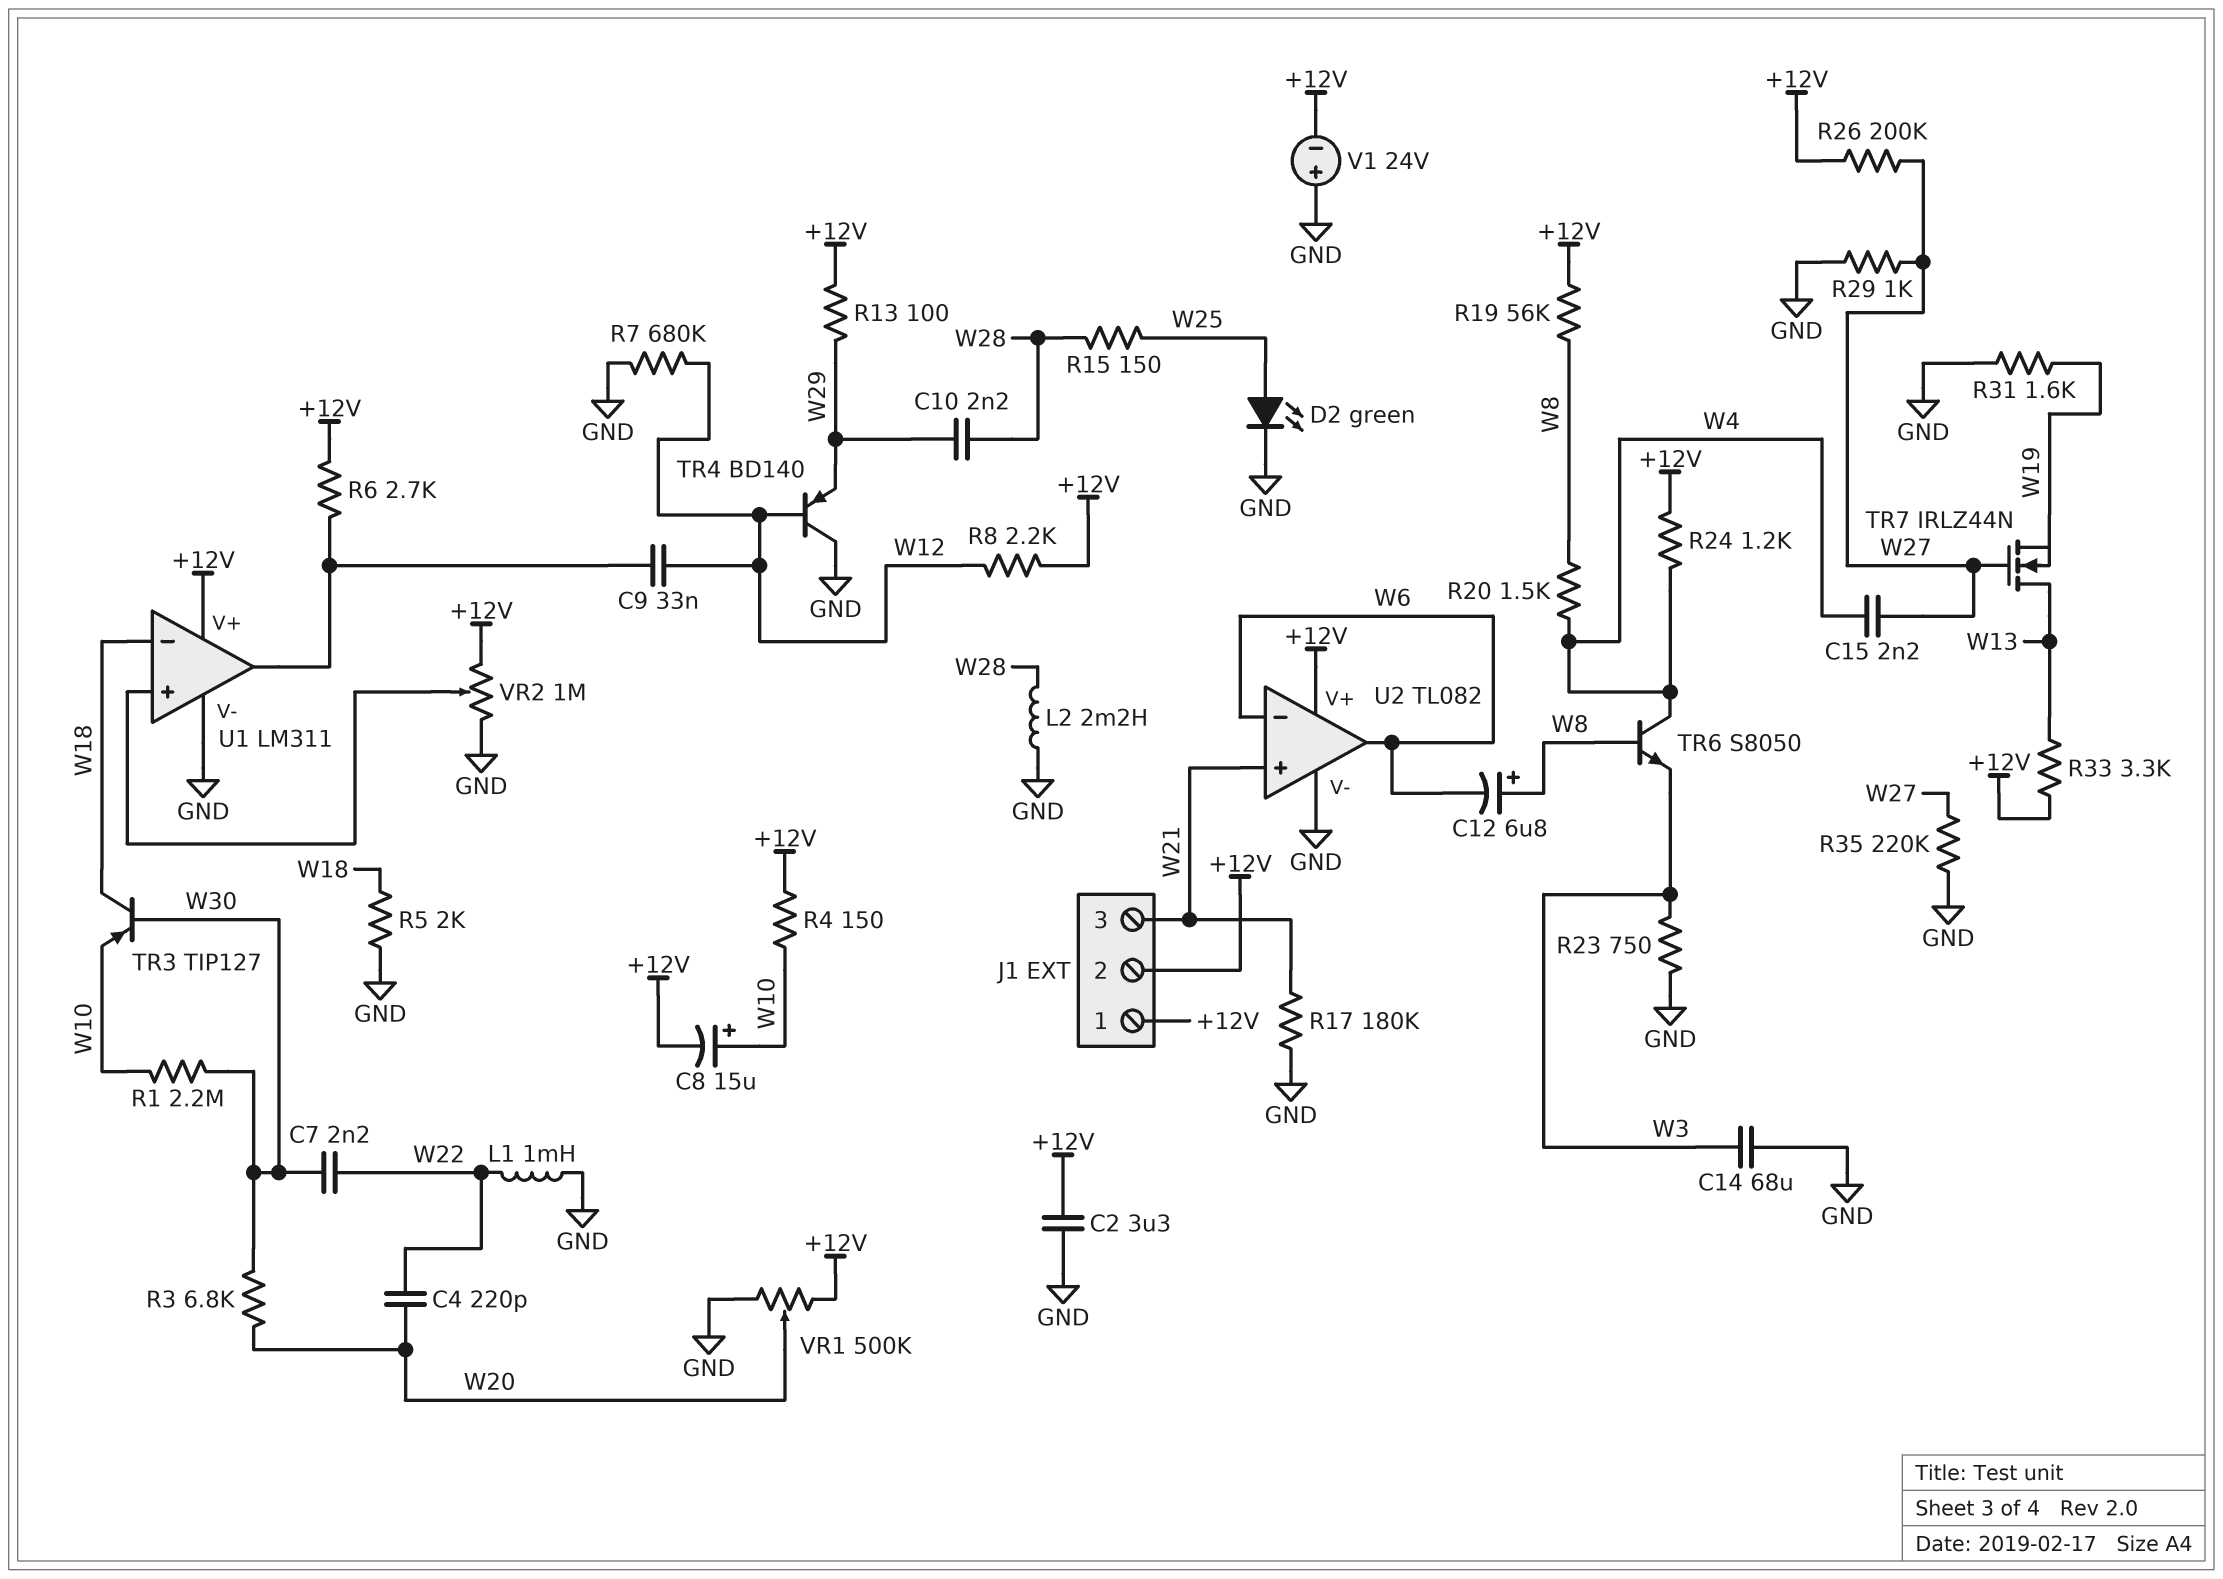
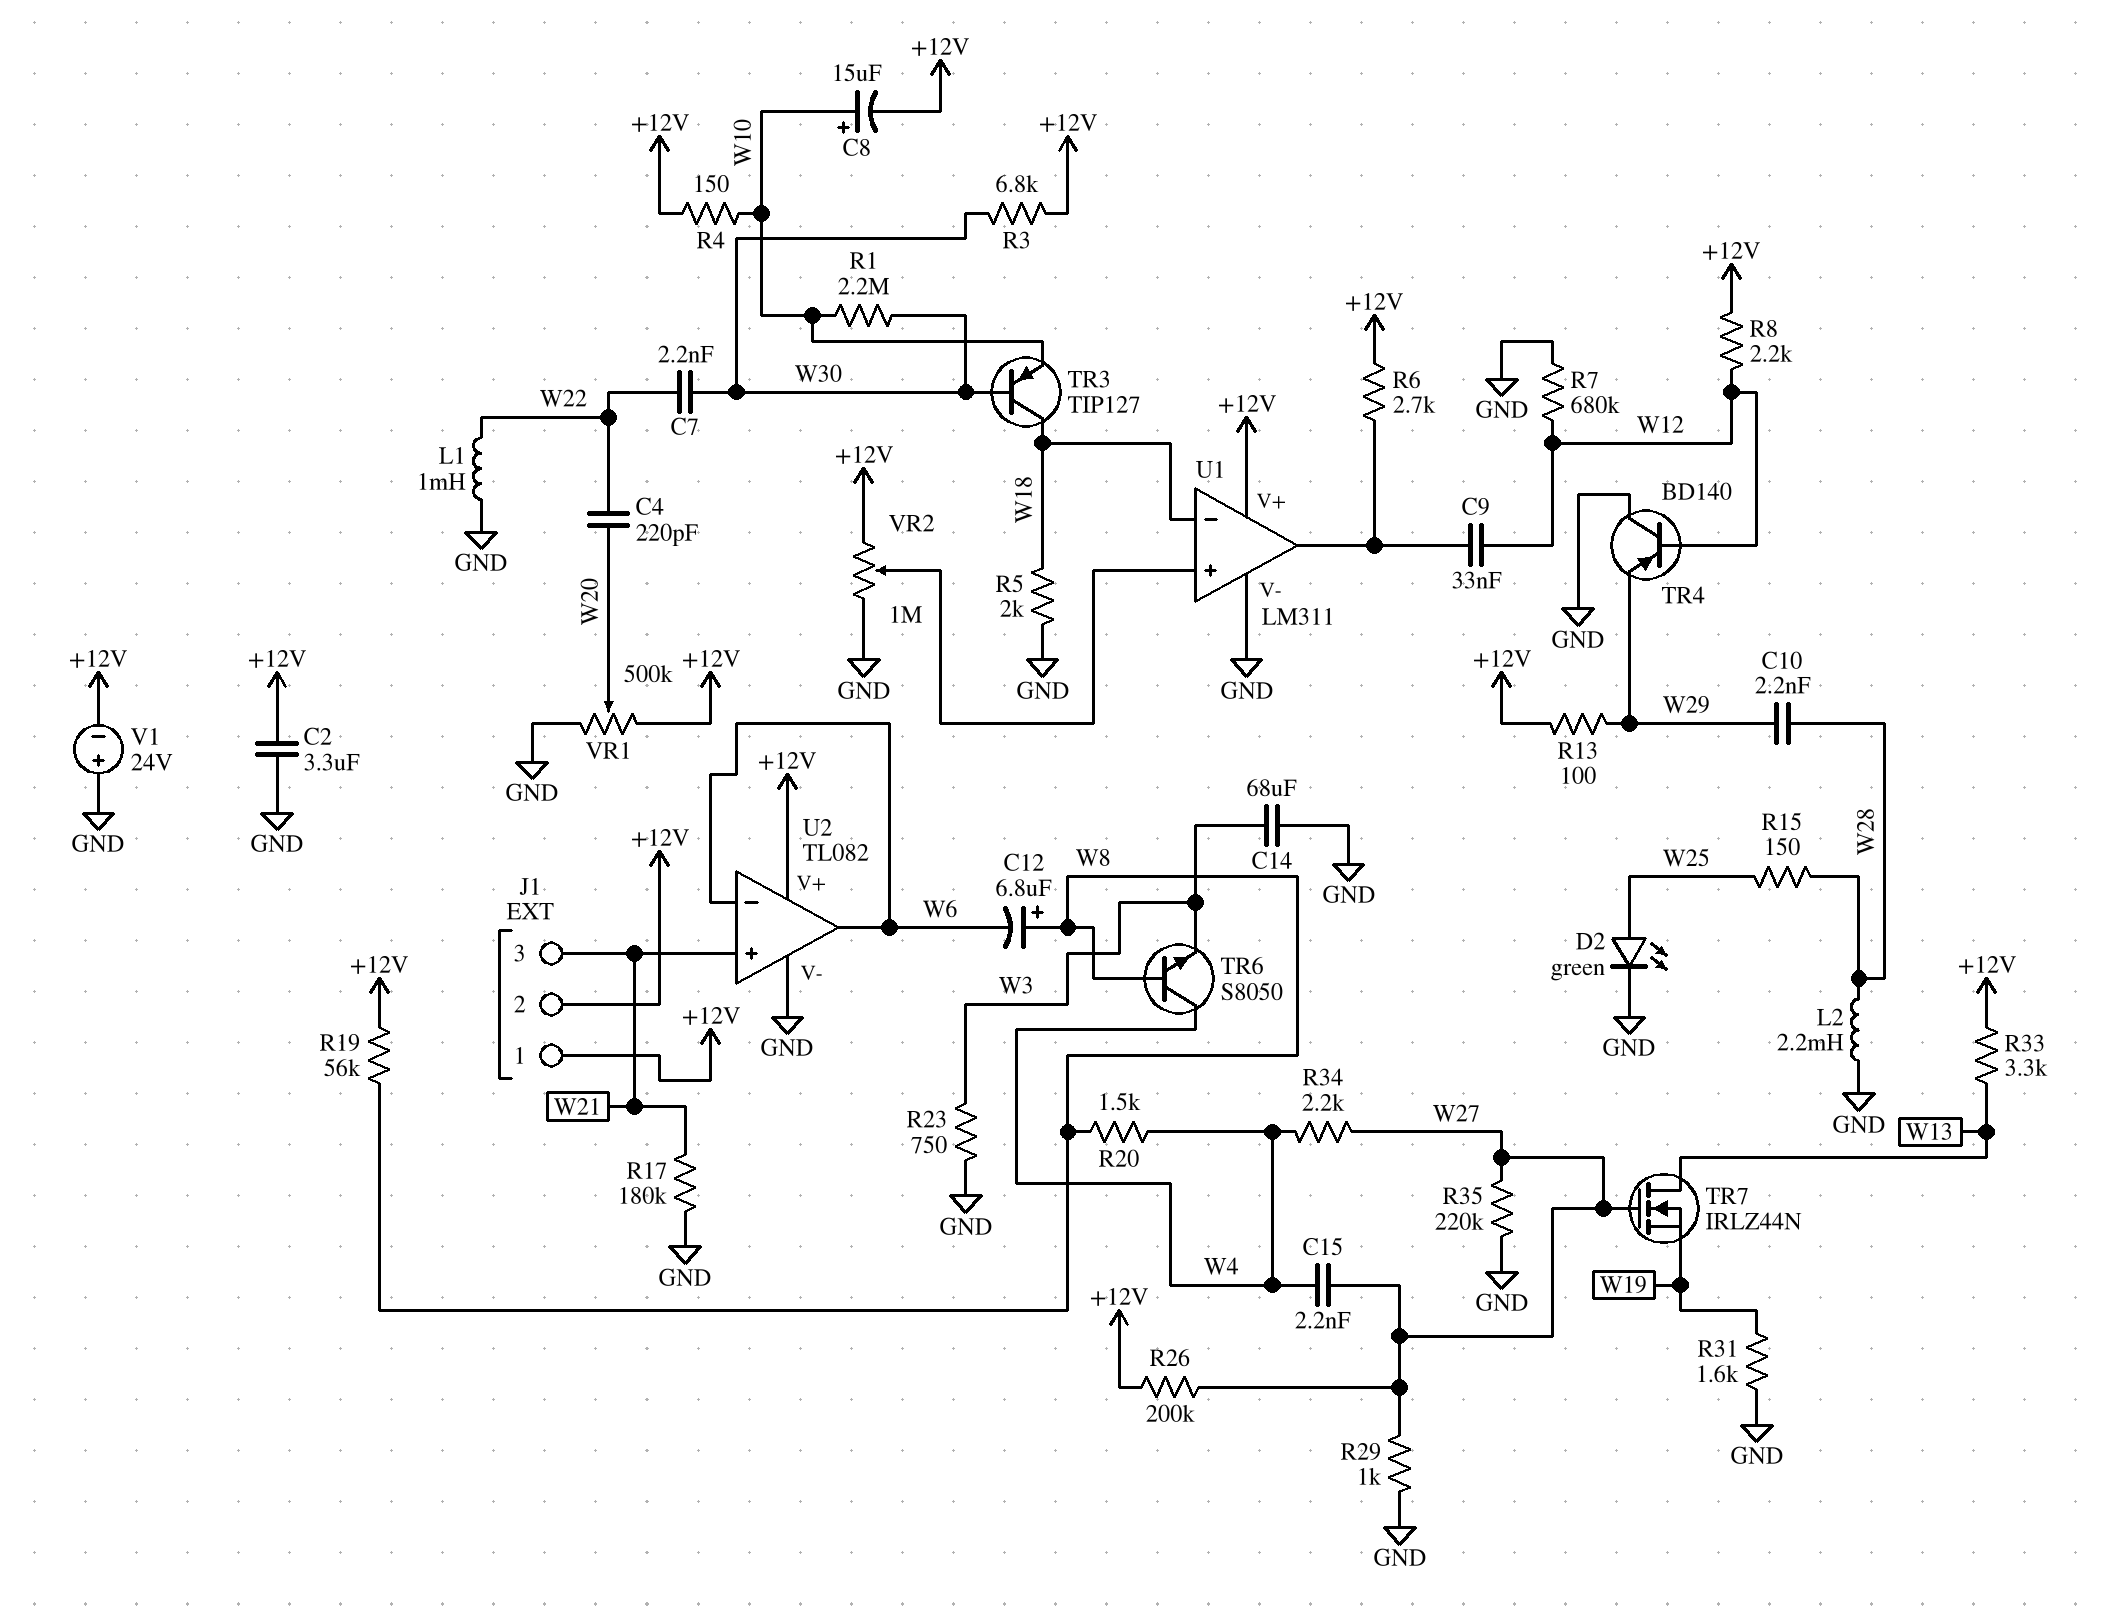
R3: 6.8k (W20, W30) -> 6.8k (+12V, W30)
R24: 1.2k (+12V, W4) -> none
R34: none -> 2.2k (W4, W27)

